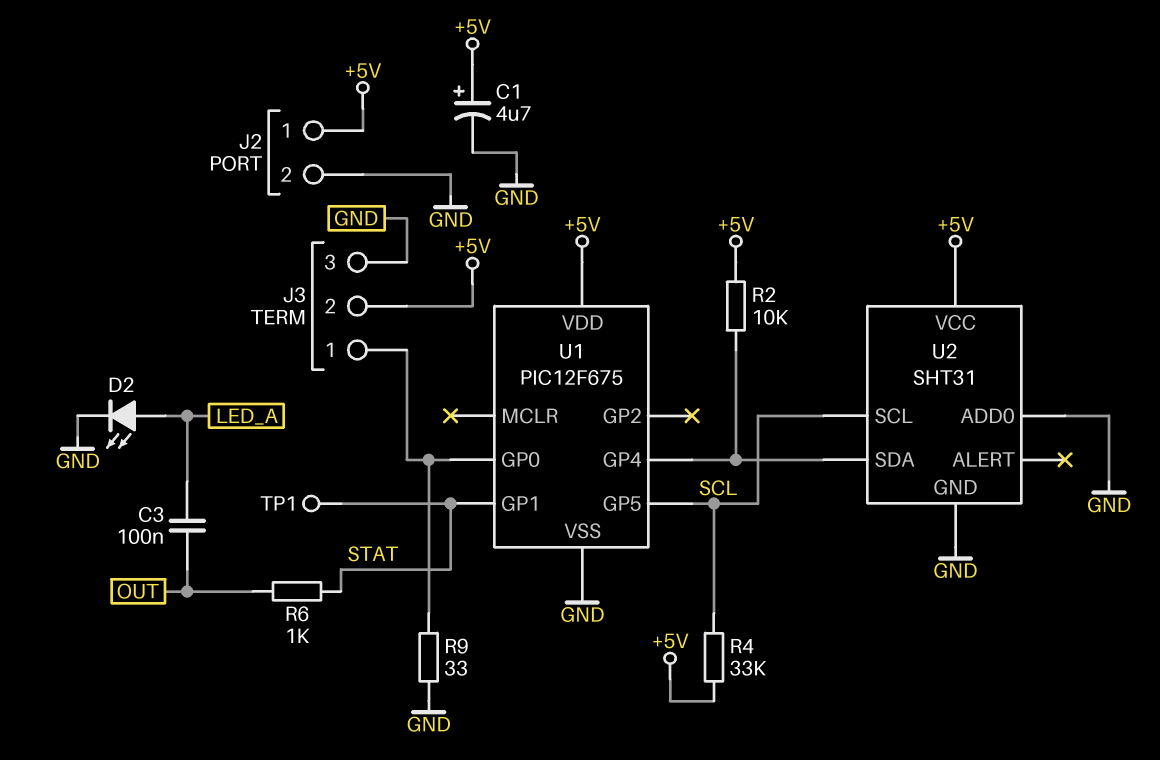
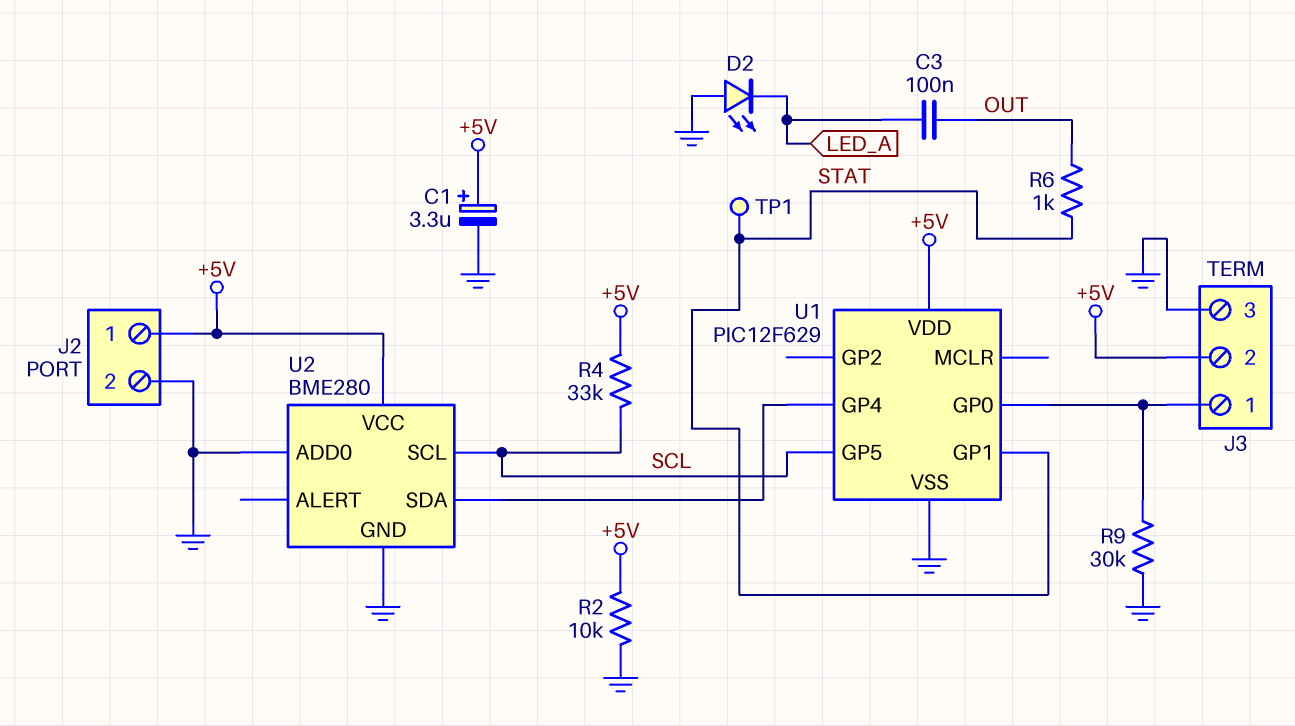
C1: 4.7uF (plus +5V, minus GND) -> 3.3uF (plus +5V, minus GND)
D2: LED (A LED_A, K GND) -> LED (A GND, K LED_A)
R2: 10k (+5V, U1/GP4) -> 10k (+5V, GND)
R9: 33 (GND, J3/1) -> 30k (GND, J3/1)
U1: PIC12F675 -> PIC12F629
U2: SHT31 -> BME280

